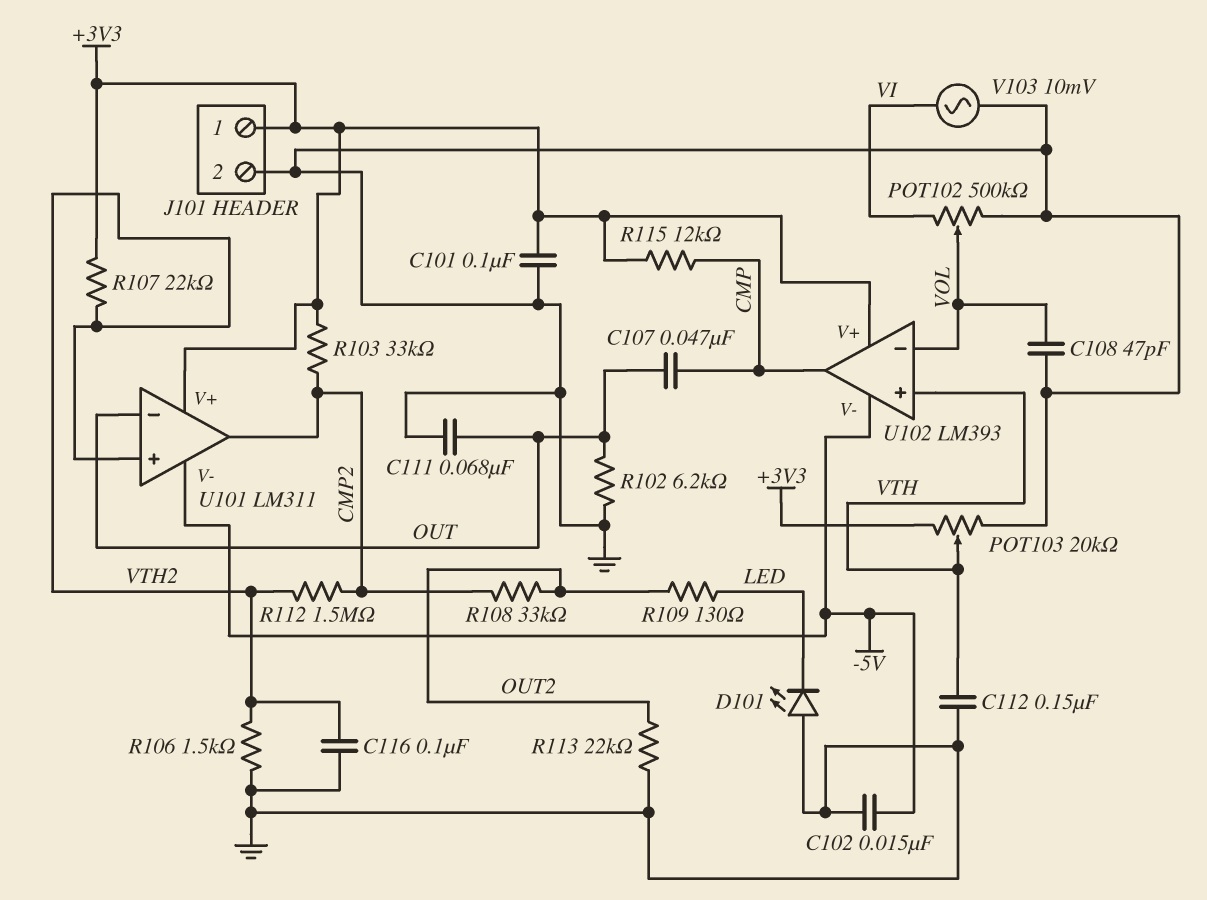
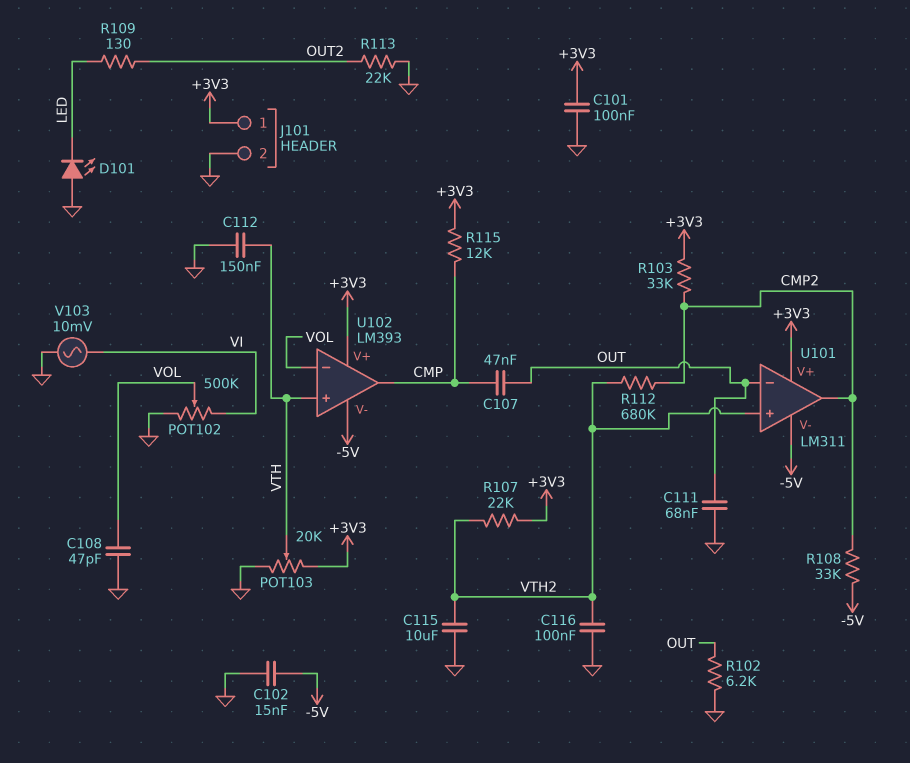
C115: none -> 10uF (GND, VTH2)
R106: 1.5k (GND, VTH2) -> none
R108: 33k (CMP2, OUT2) -> 33k (-5V, CMP2)
R112: 1.5M (CMP2, VTH2) -> 680k (CMP2, VTH2)

